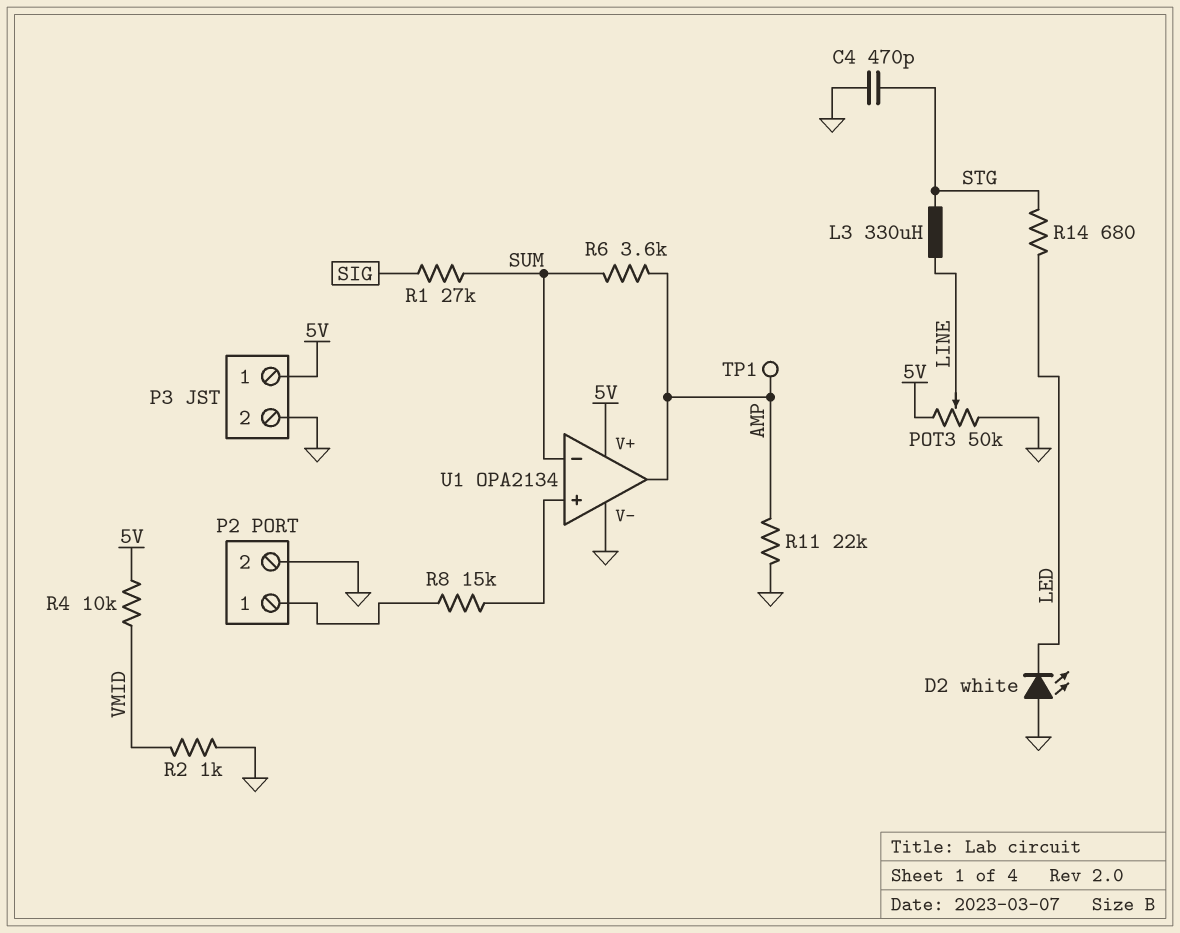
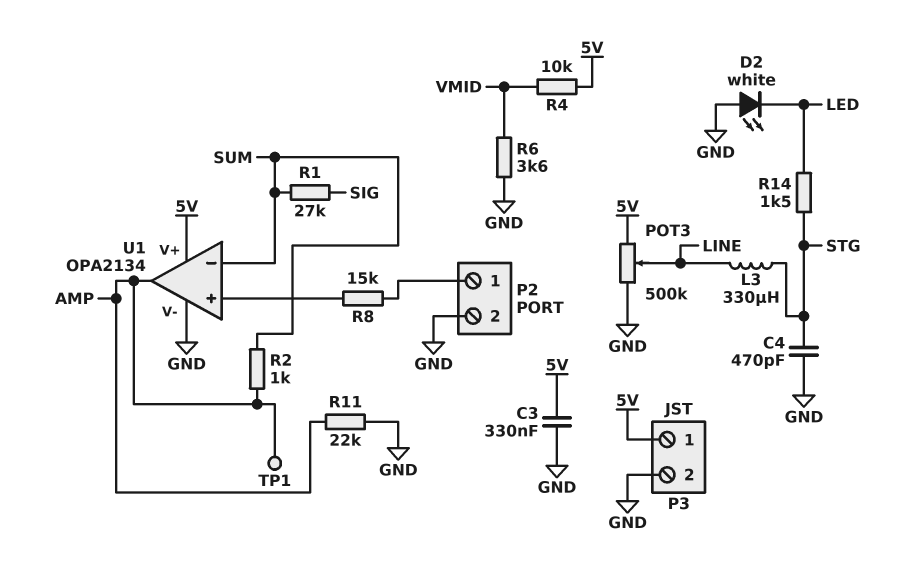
C3: none -> 330nF (5V, GND)
POT3: 50k (5V, GND, wiper LINE) -> 500k (5V, GND, wiper LINE)
R2: 1k (GND, VMID) -> 1k (AMP, SUM)
R6: 3.6k (AMP, SUM) -> 3.6k (GND, VMID)
R14: 680 (LED, STG) -> 1.5k (LED, STG)

